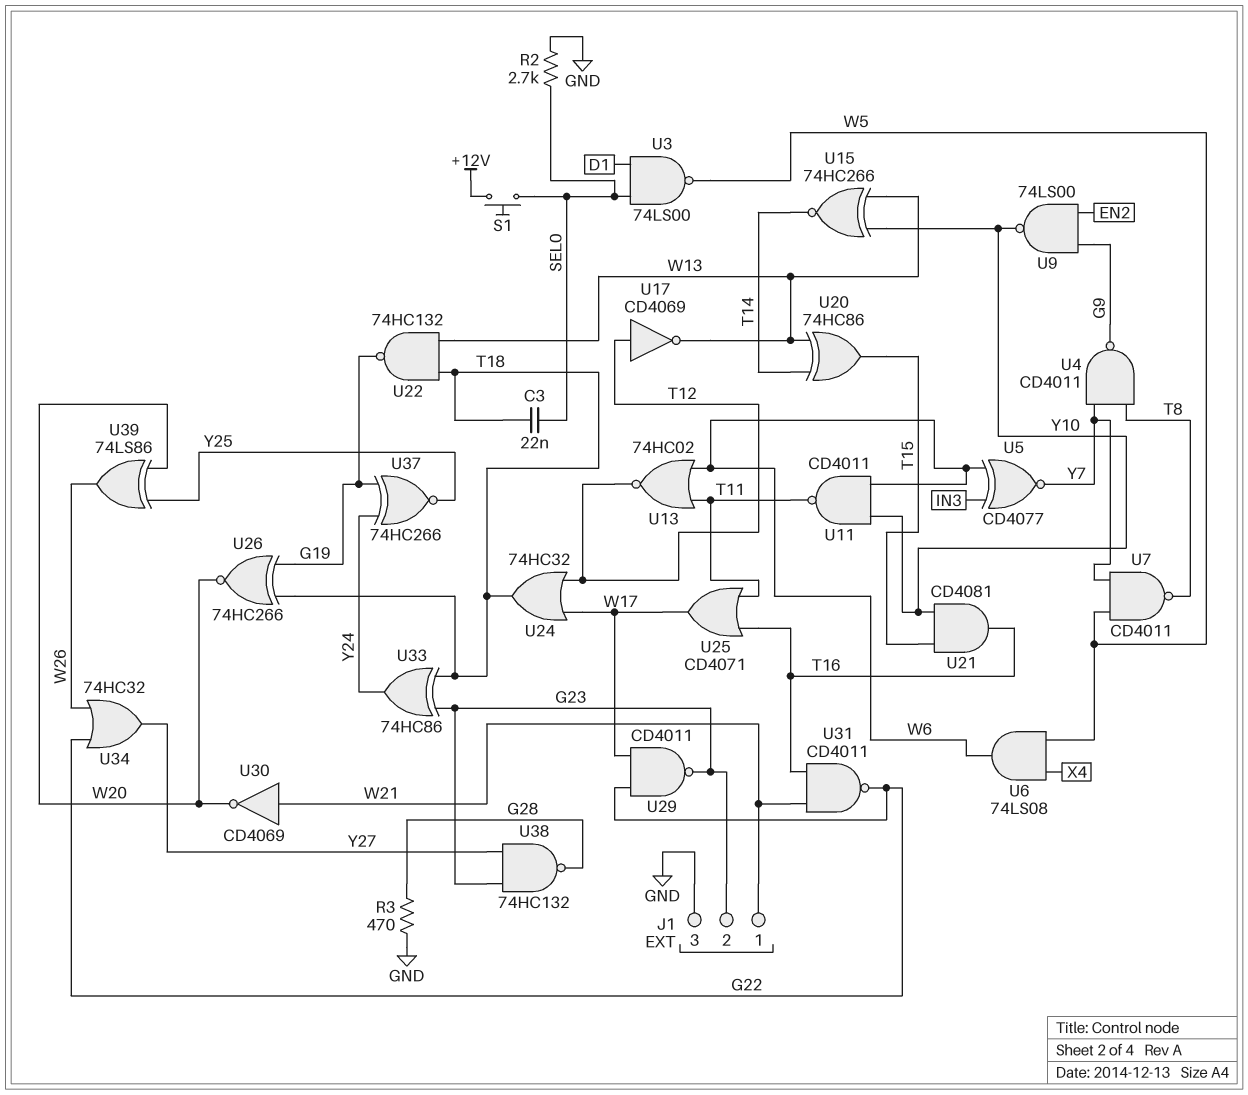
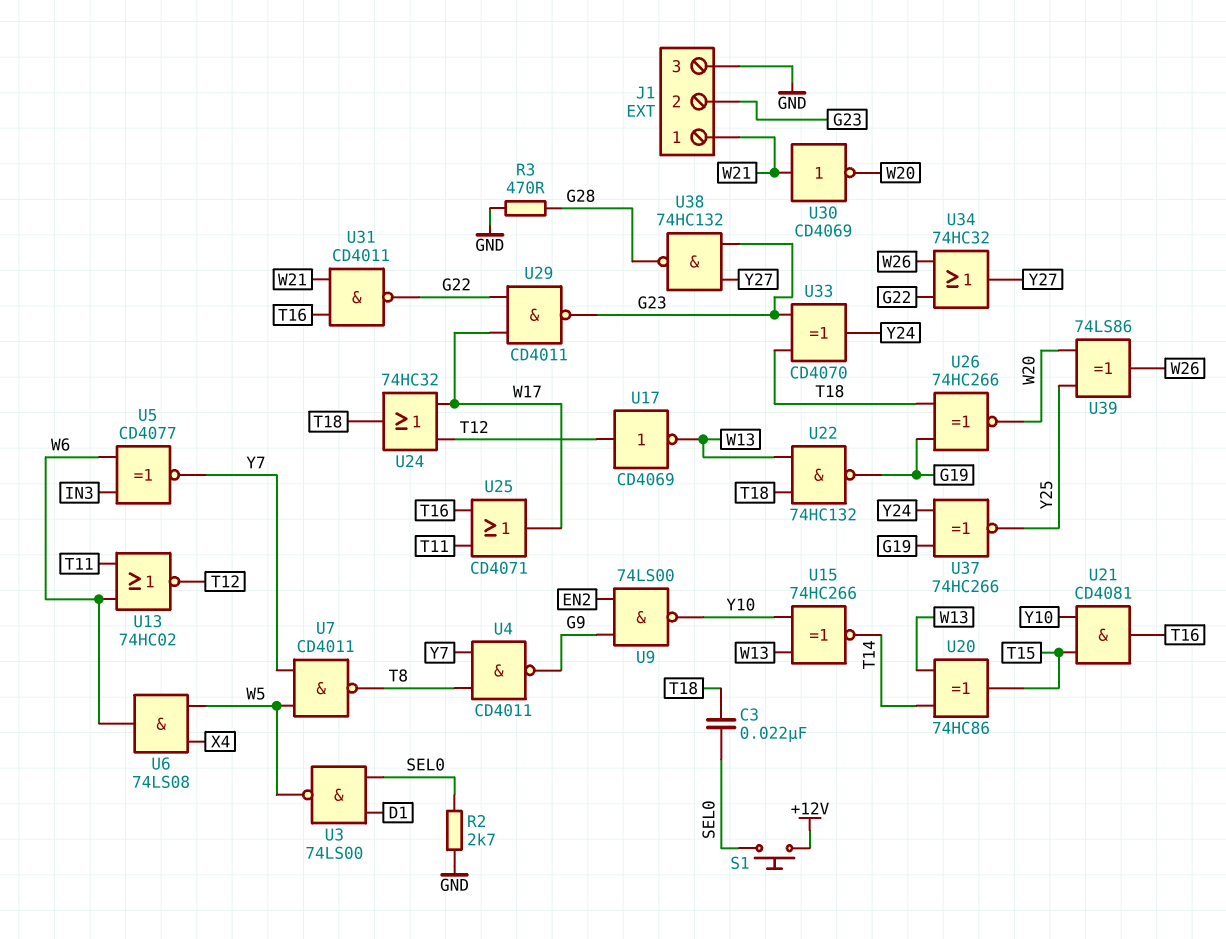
U11: NAND CD4011 (in W6, in Y10, out T11) -> none
U33: XOR 74HC86 (in G23, in T18, out Y24) -> XOR CD4070 (in G23, in T18, out Y24)

